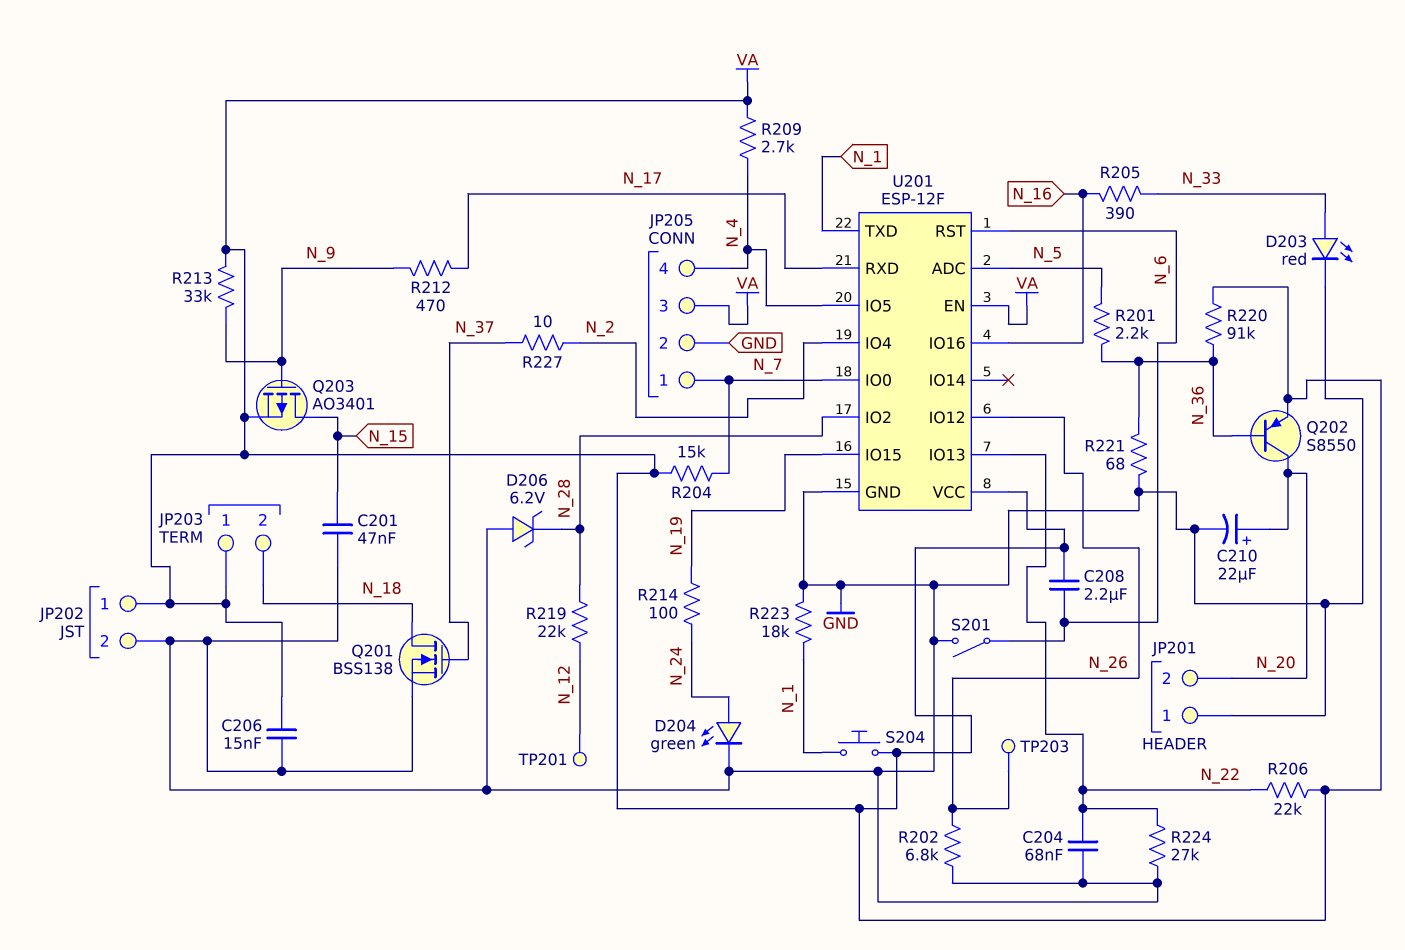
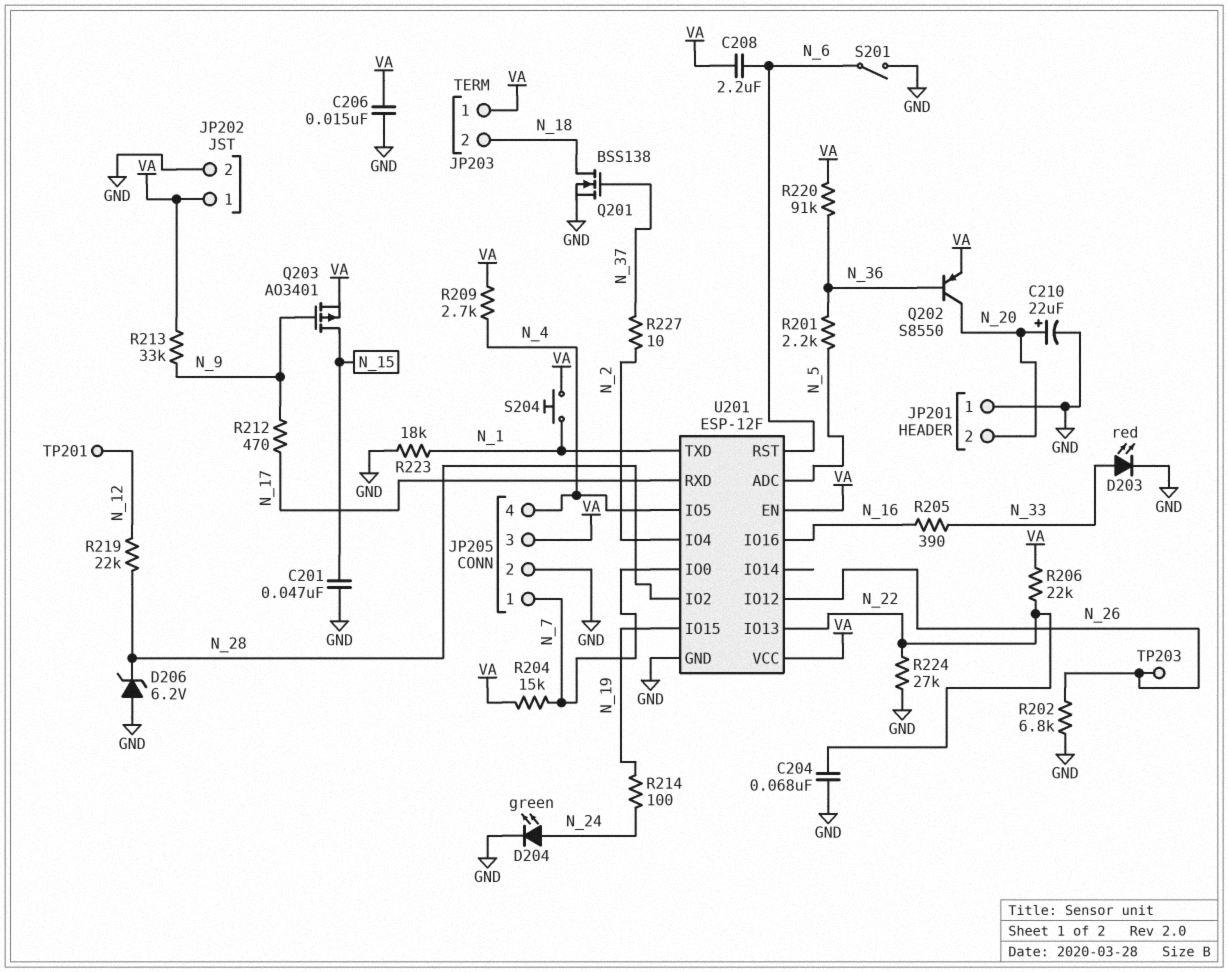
R221: 68 (GND, N_36) -> none

